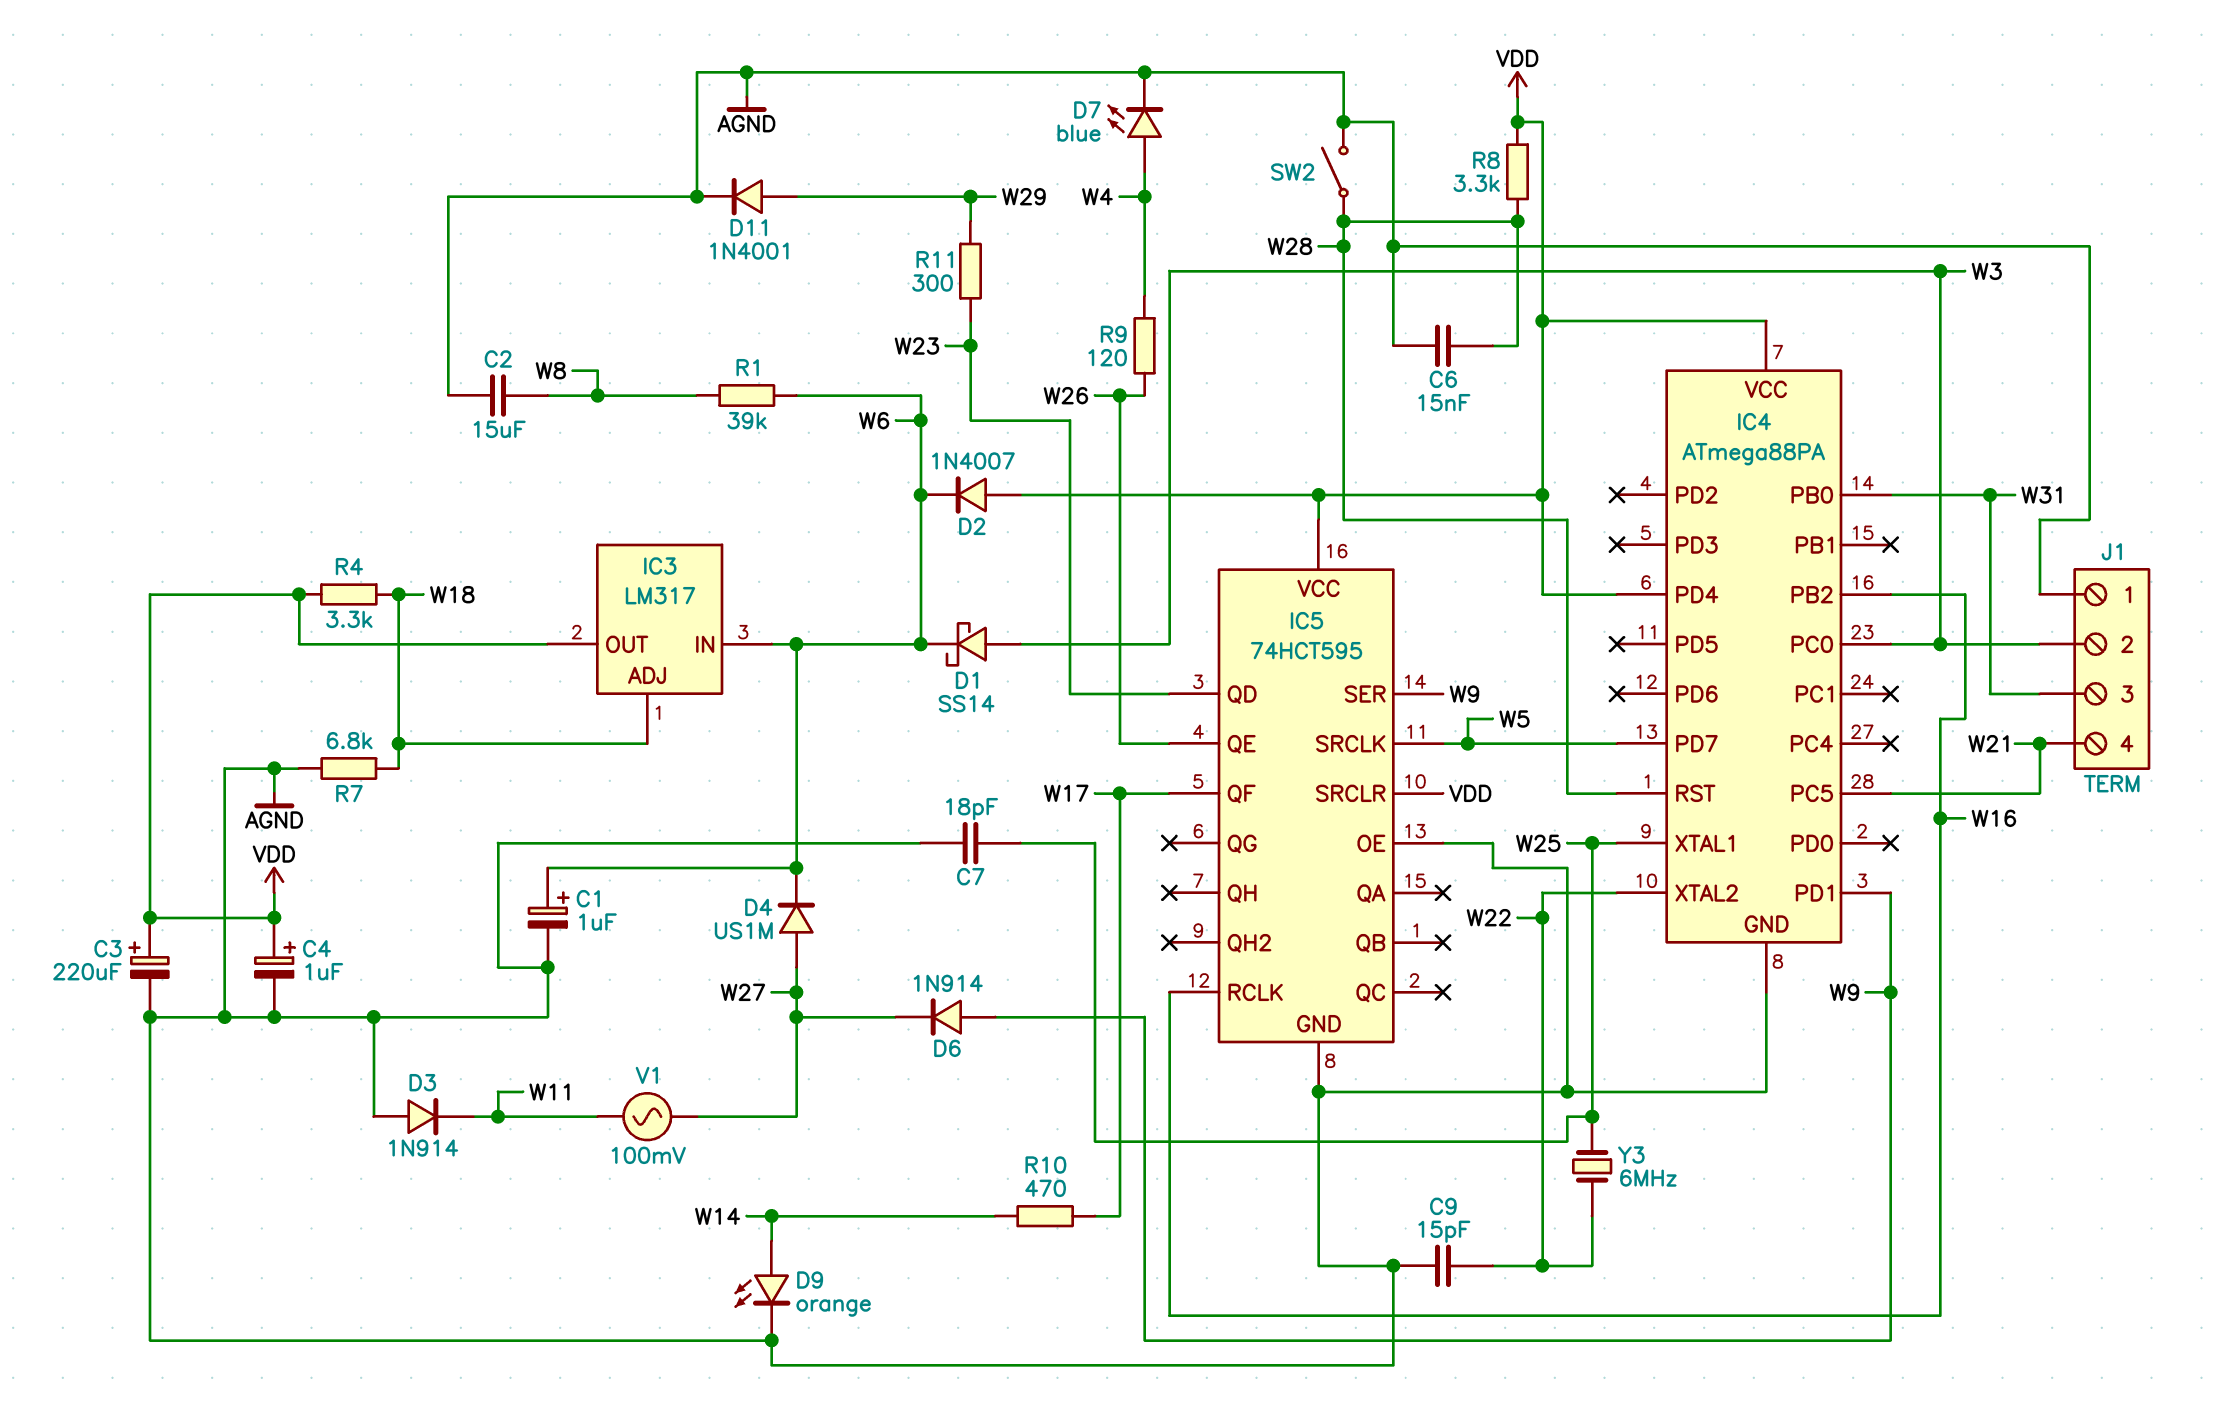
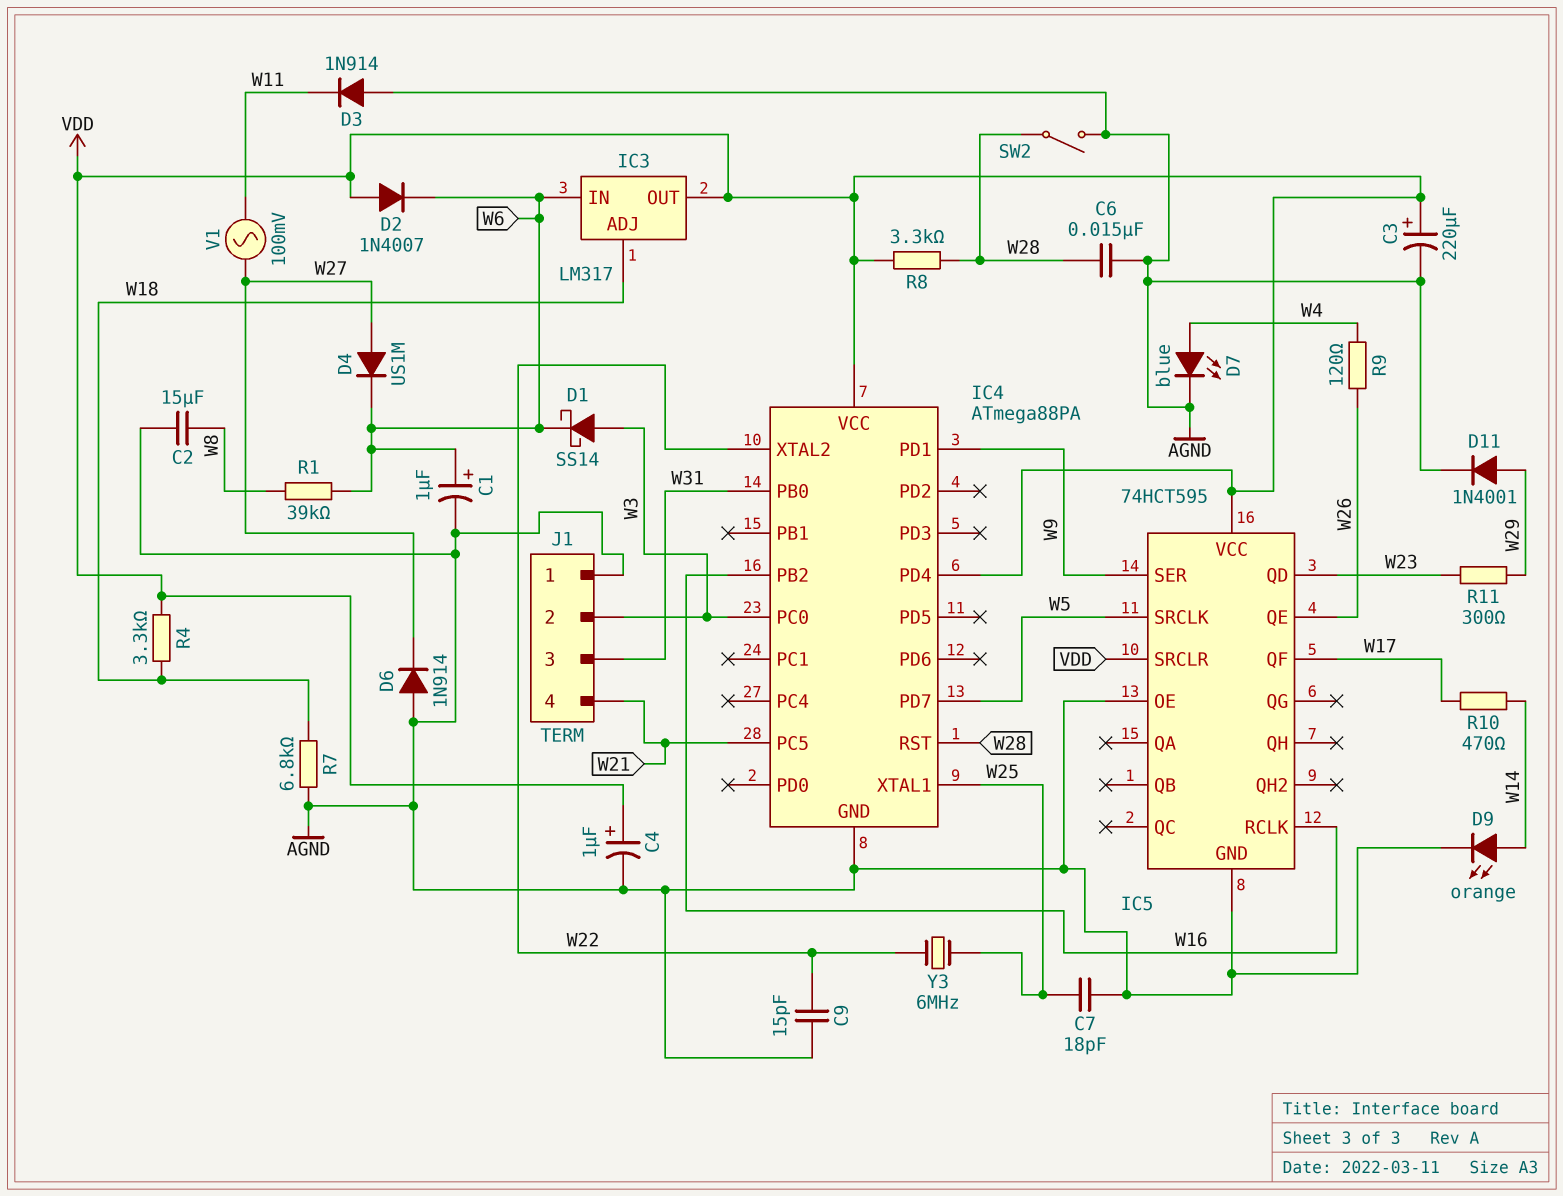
D6: diode 1N914 (A W9, K W27) -> diode 1N914 (A AGND, K W27)

